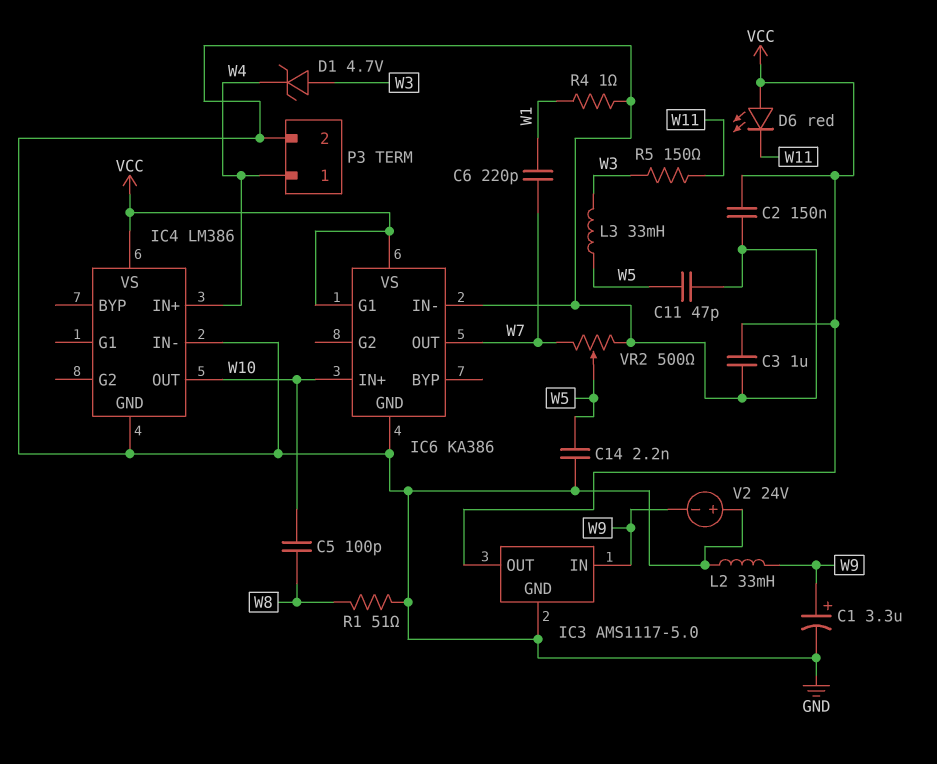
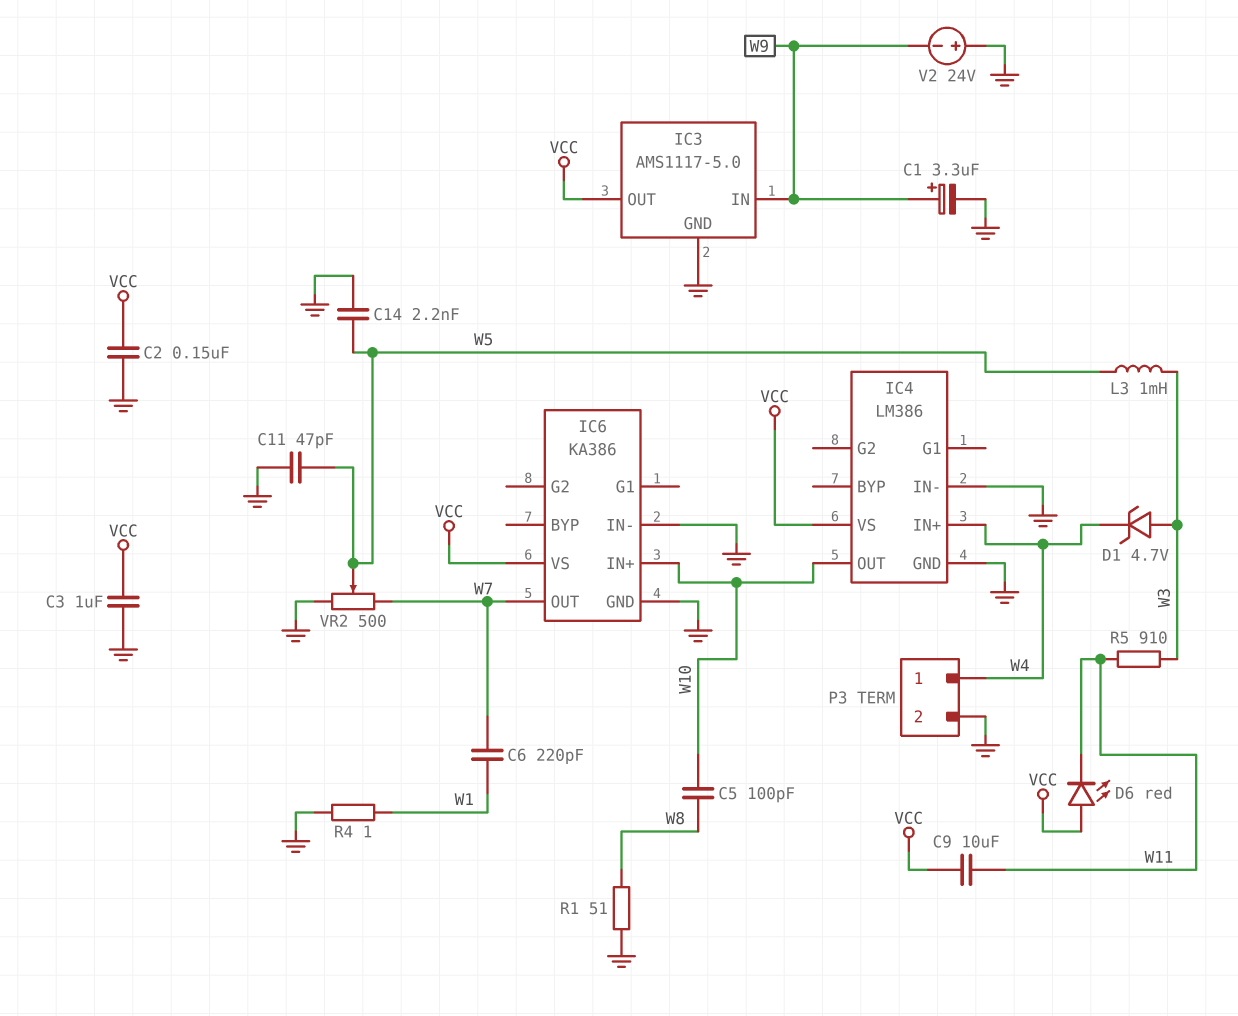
C9: none -> 10uF (VCC, W11)
IC6 pin G1: VCC -> none
L2: 33mH (GND, W9) -> none
L3: 33mH (W3, W5) -> 1mH (W3, W5)
R5: 150 (W3, W11) -> 910 (W3, W11)

